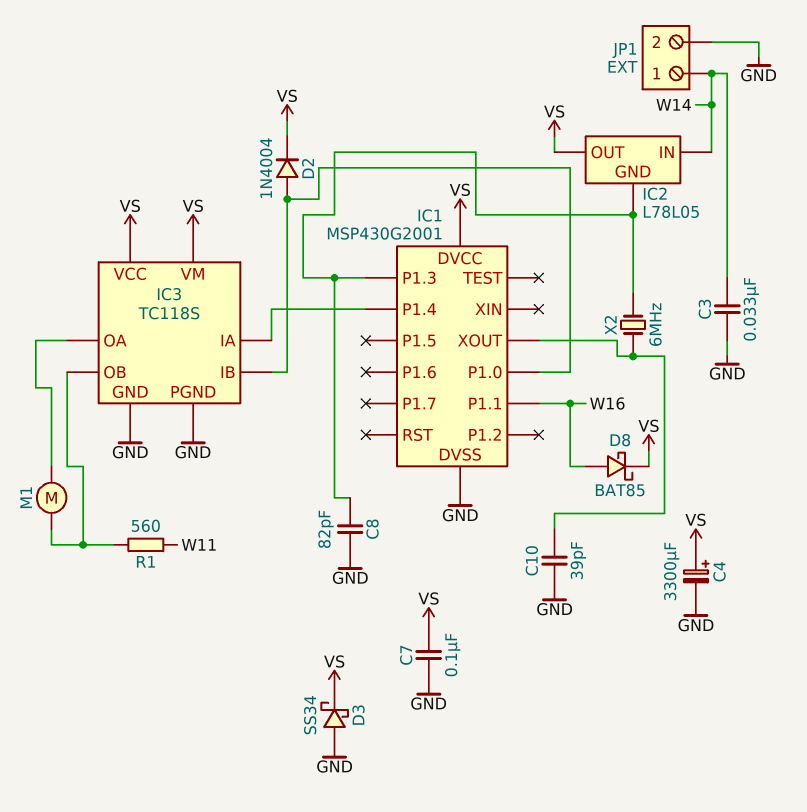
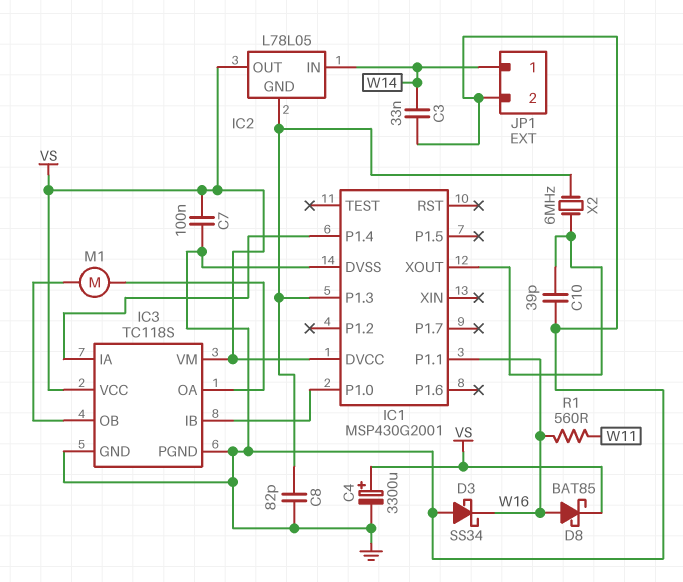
D2: diode 1N4004 (A IC1/P1.0, K VS) -> none
D3: schottky SS34 (A GND, K VS) -> schottky SS34 (A GND, K W16)
R1: 560 (IC3/OB, W11) -> 560 (W11, W16)

